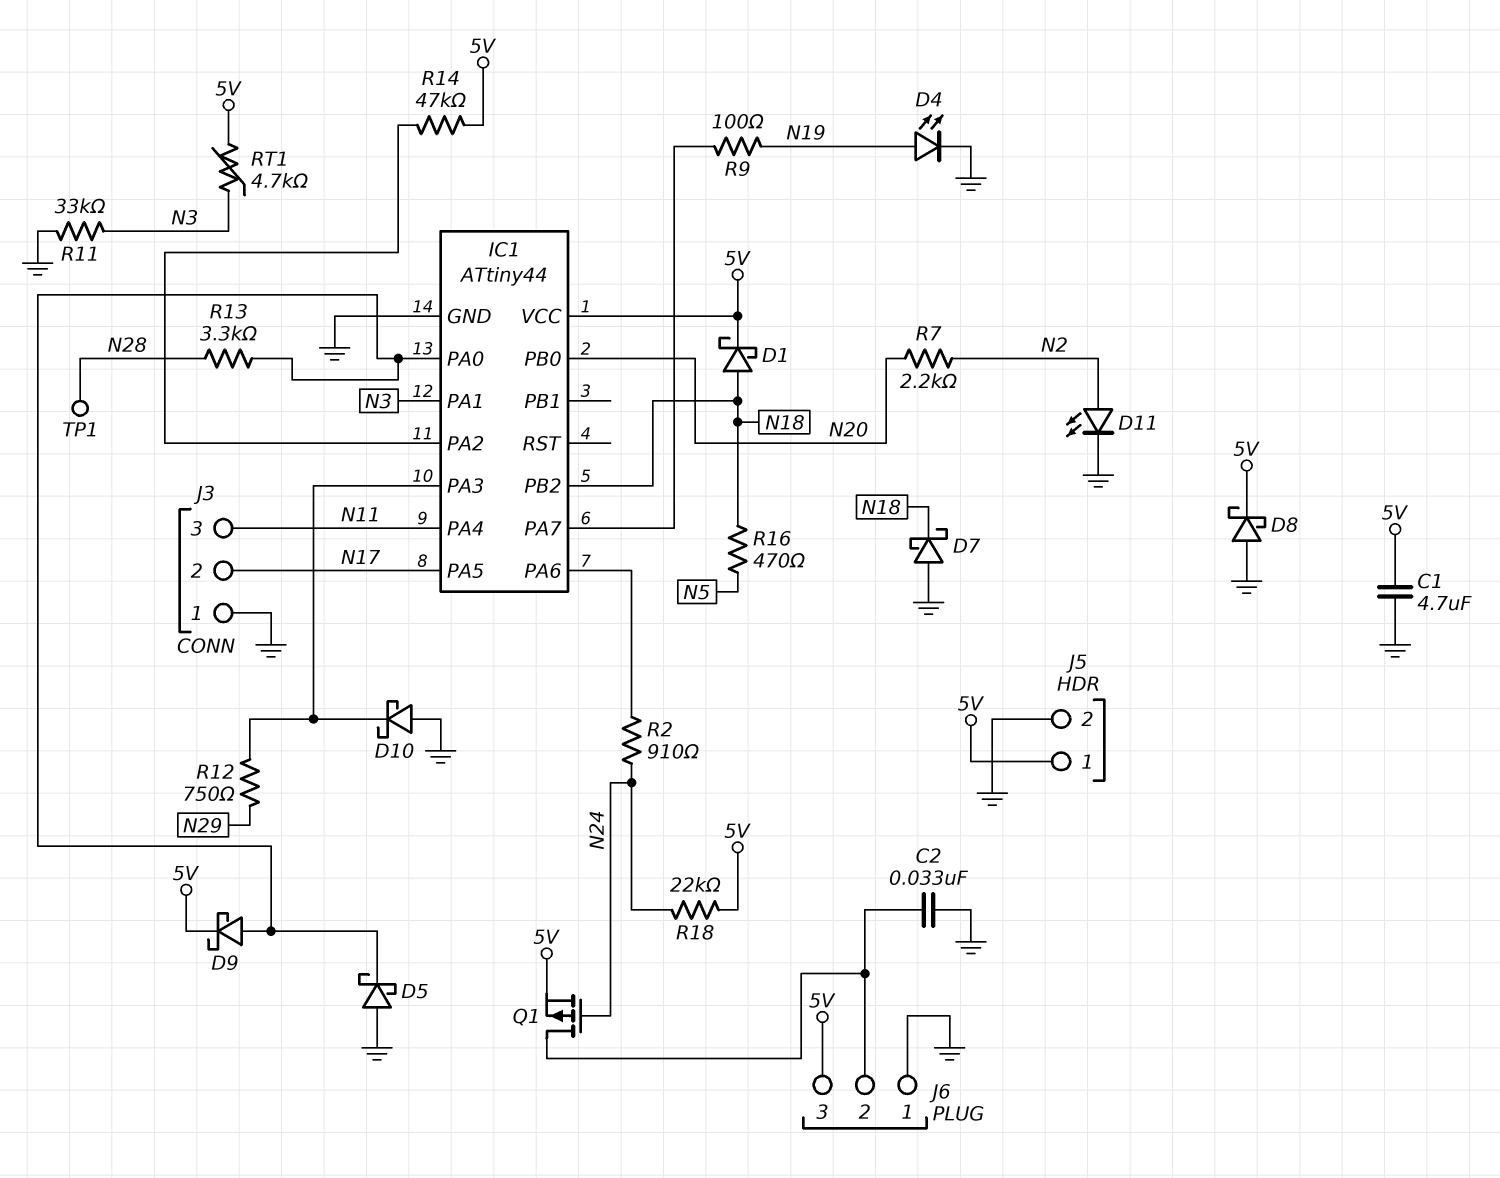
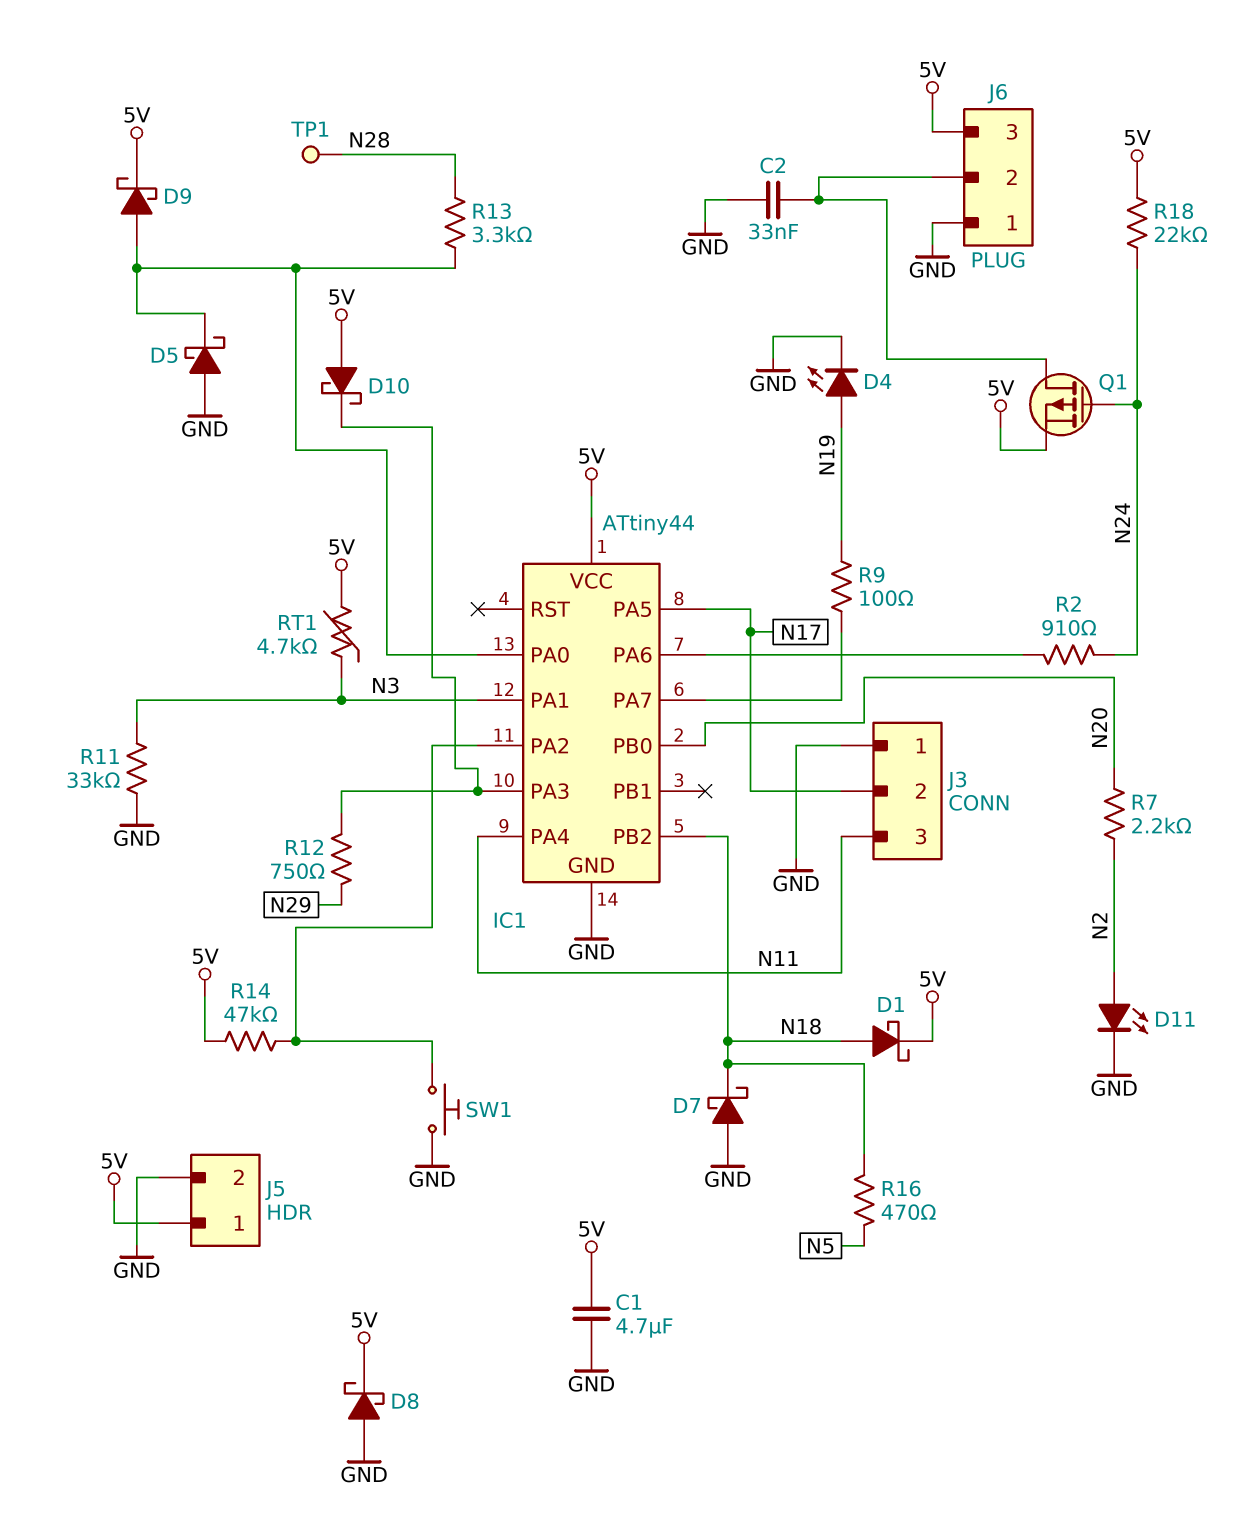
D10: schottky (A GND, K IC1/PA3) -> schottky (A 5V, K IC1/PA3)
SW1: none -> button (GND, IC1/PA2)

